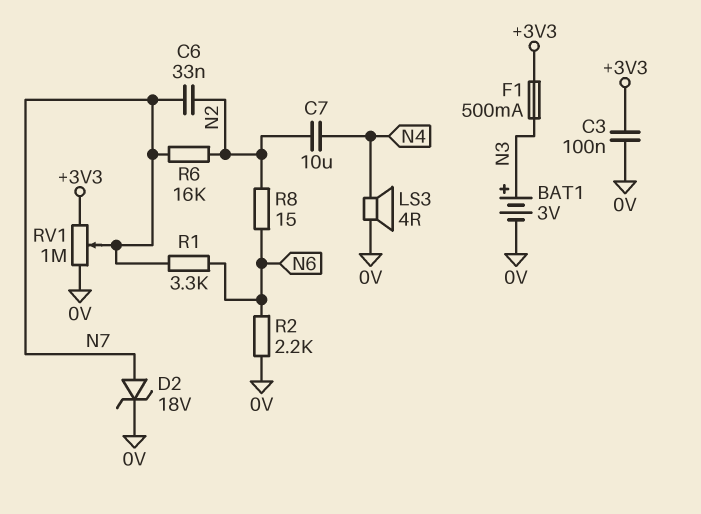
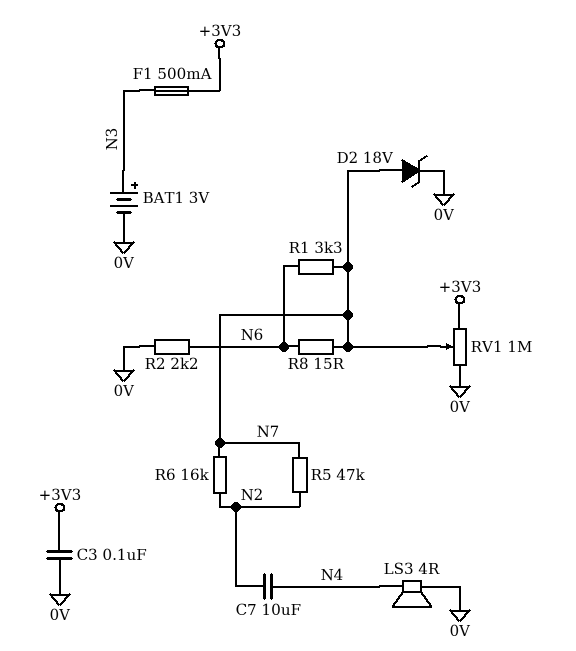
C6: 33nF (N2, N7) -> none
R5: none -> 47k (N2, N7)
R8: 15 (N2, N6) -> 15 (N6, N7)

